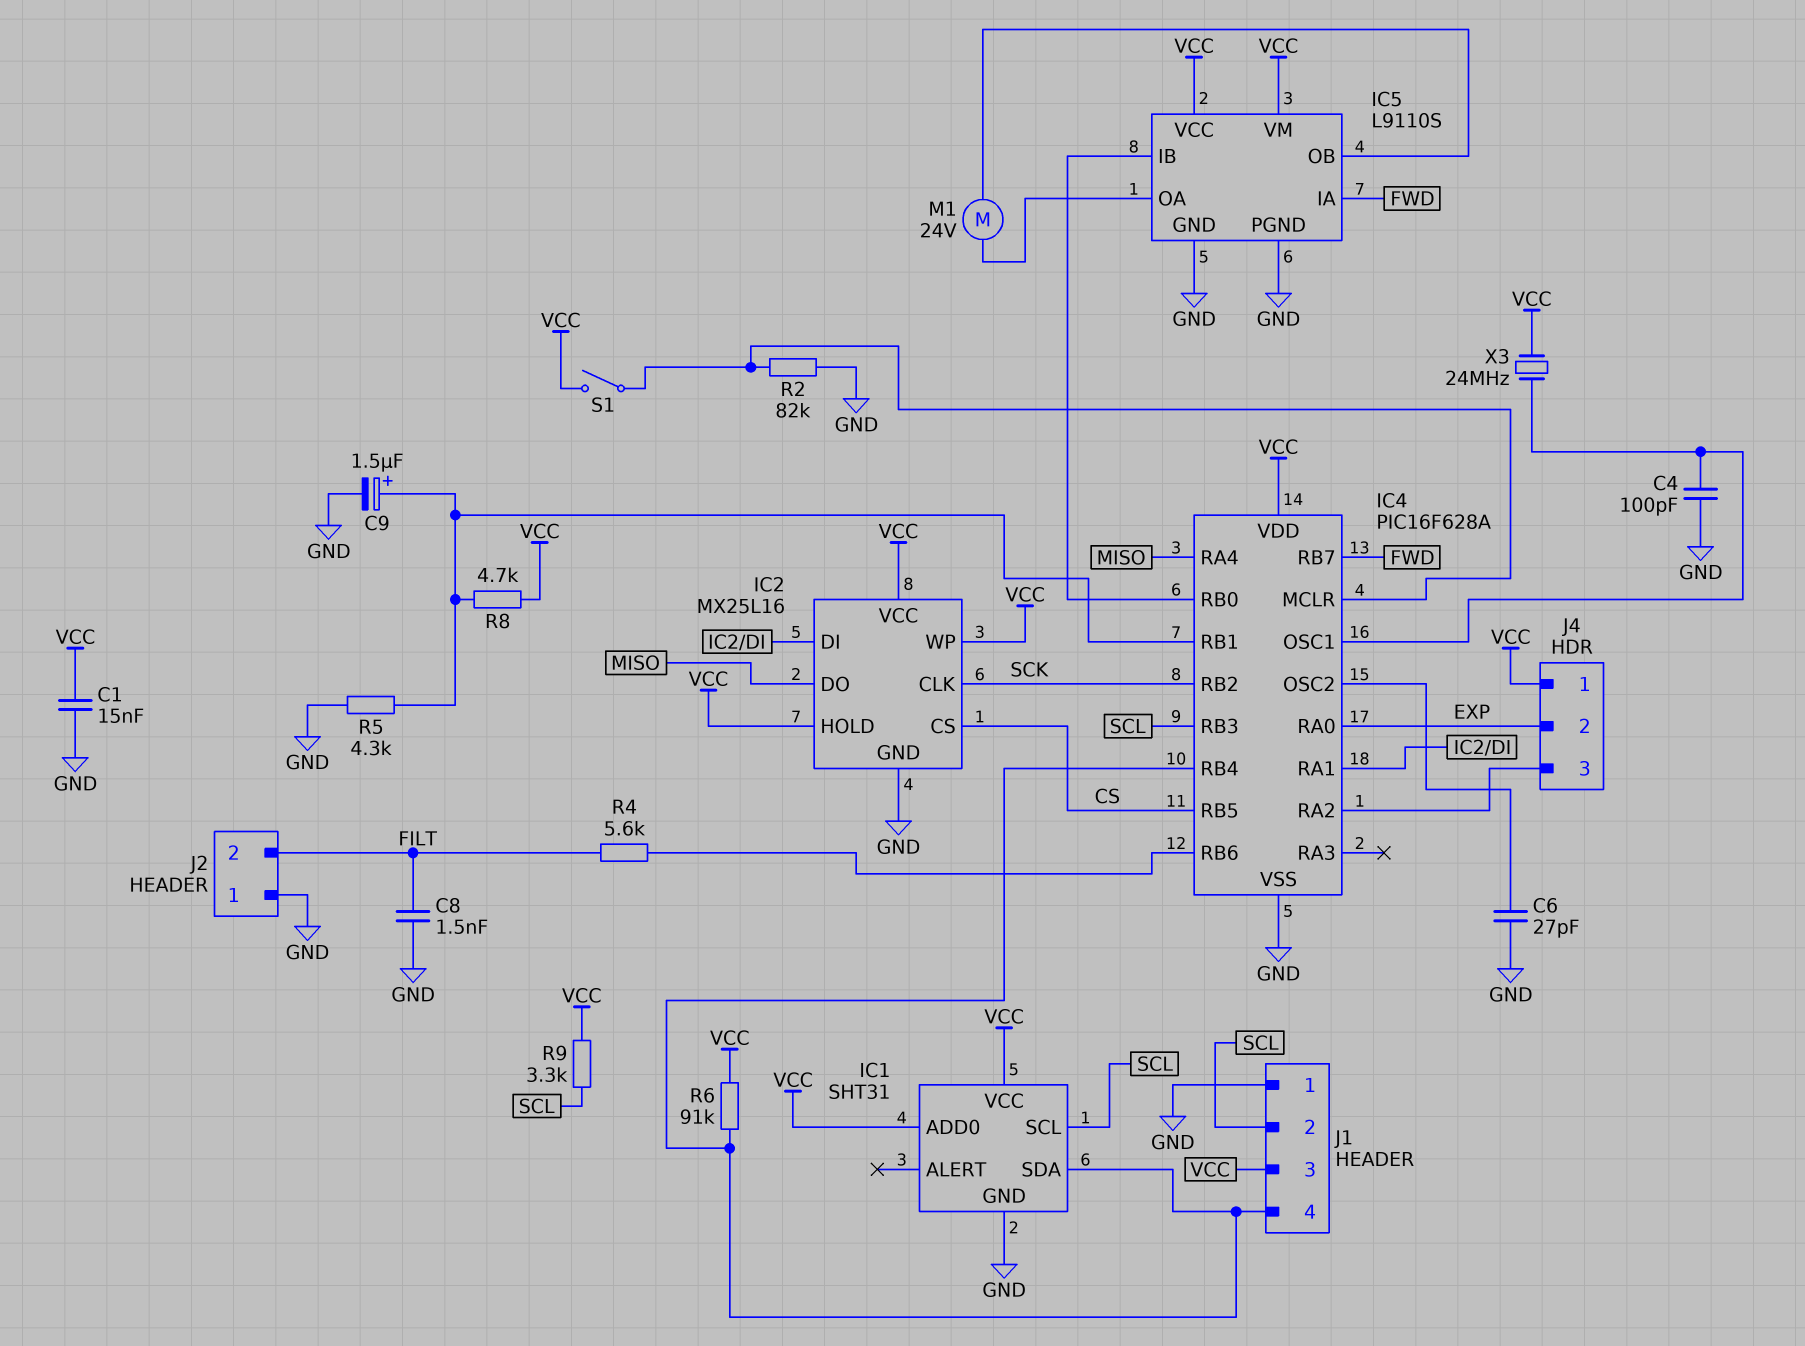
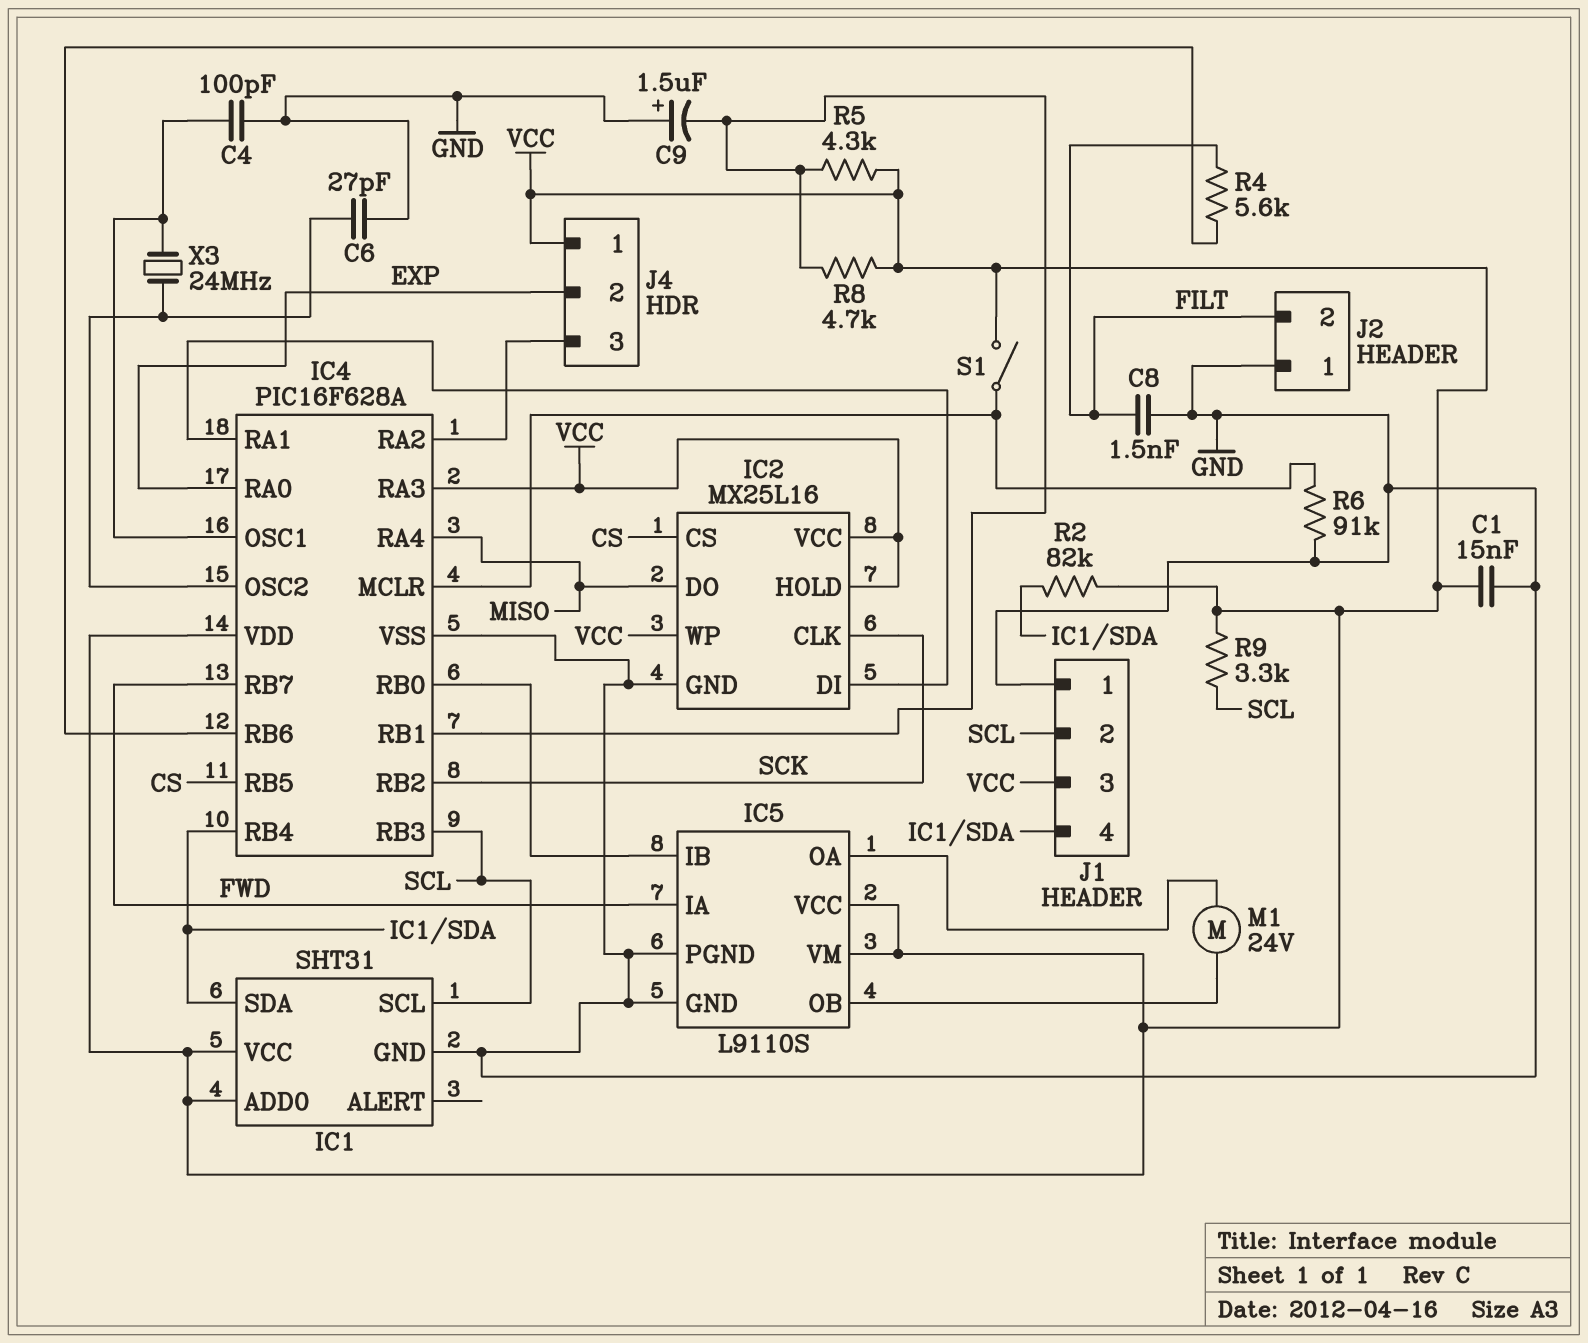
C9: 1.5uF (plus IC4/RB1, minus GND) -> 1.5uF (plus GND, minus IC4/RB1)
IC4 pin RA3: none -> VCC
R2: 82k (GND, IC4/MCLR) -> 82k (IC1/SDA, VCC)
R5: 4.3k (GND, IC4/RB1) -> 4.3k (IC4/RB1, VCC)
R6: 91k (IC1/SDA, VCC) -> 91k (GND, IC4/MCLR)
X3: 24MHz (IC4/OSC1, VCC) -> 24MHz (IC4/OSC1, IC4/OSC2)

